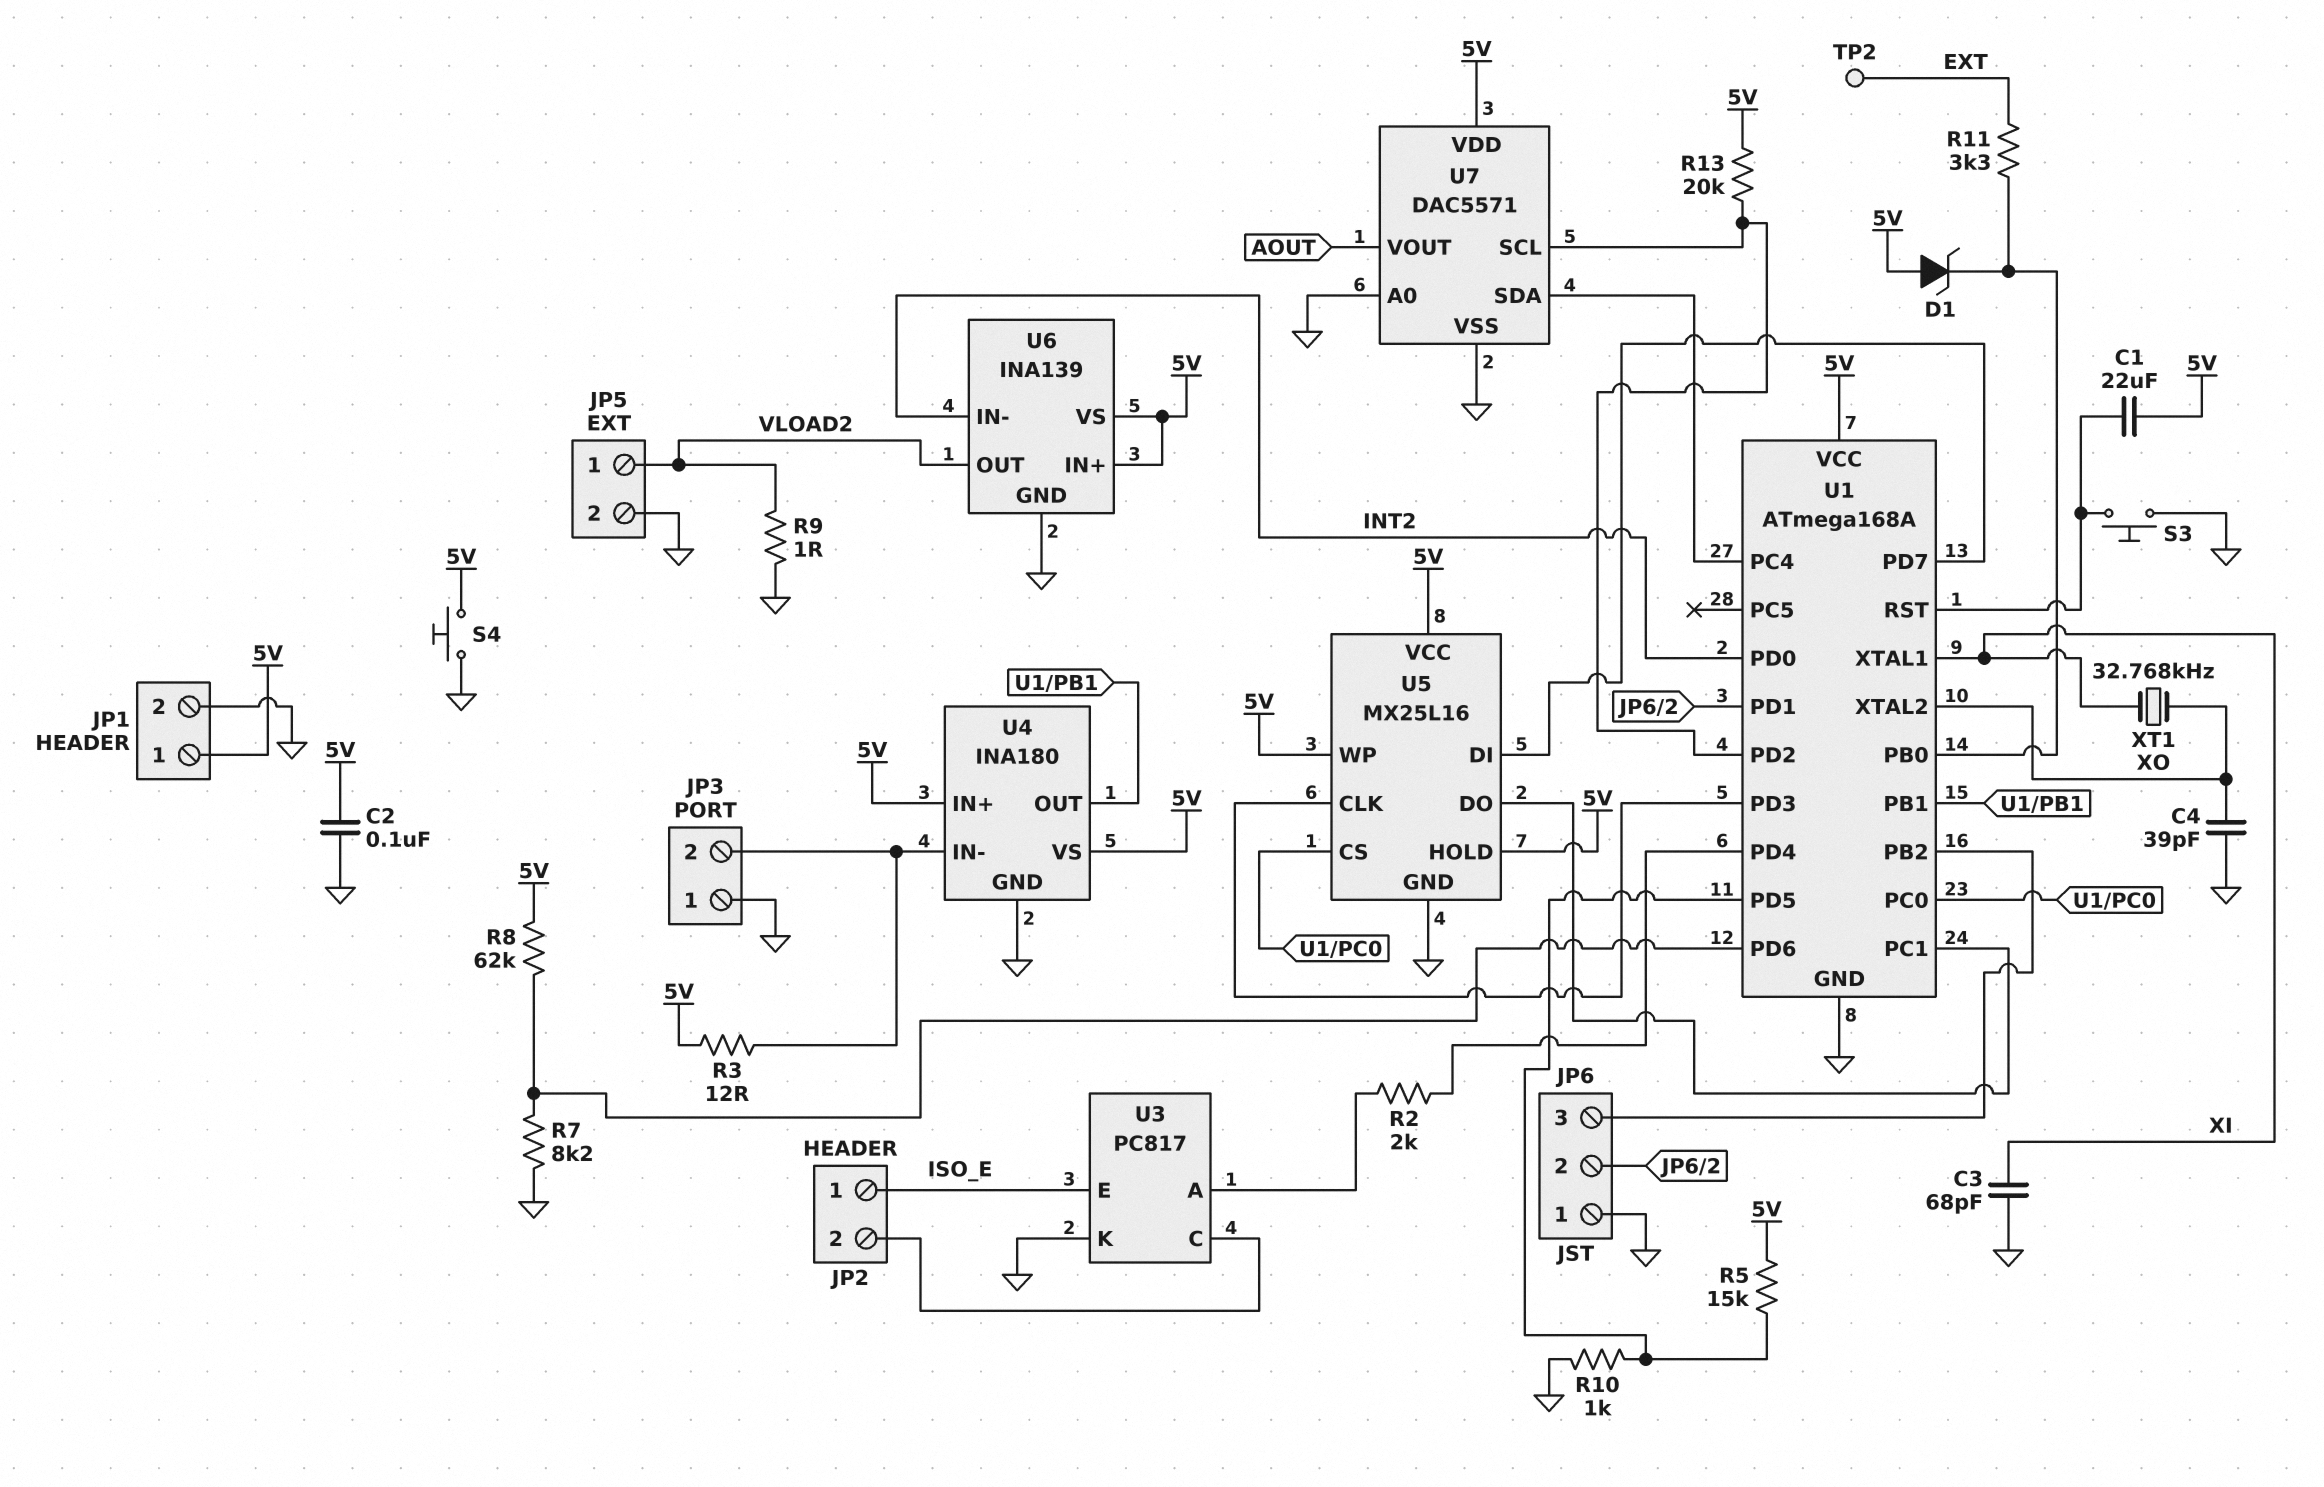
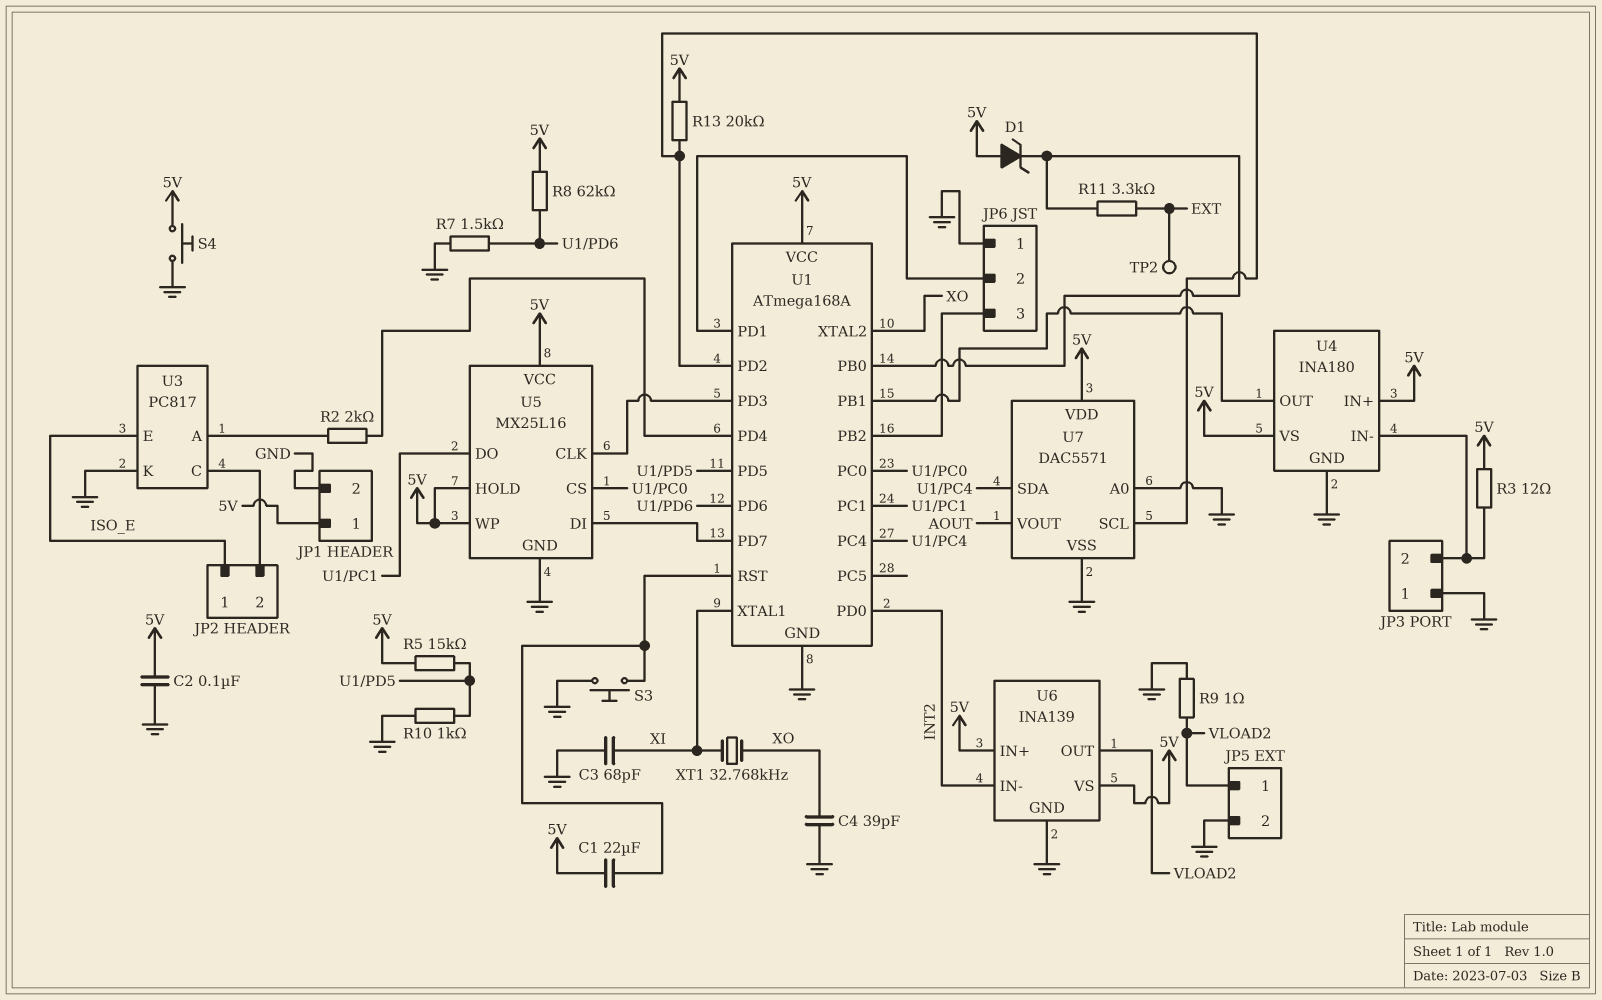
R7: 8.2k (GND, U1/PD6) -> 1.5k (GND, U1/PD6)

